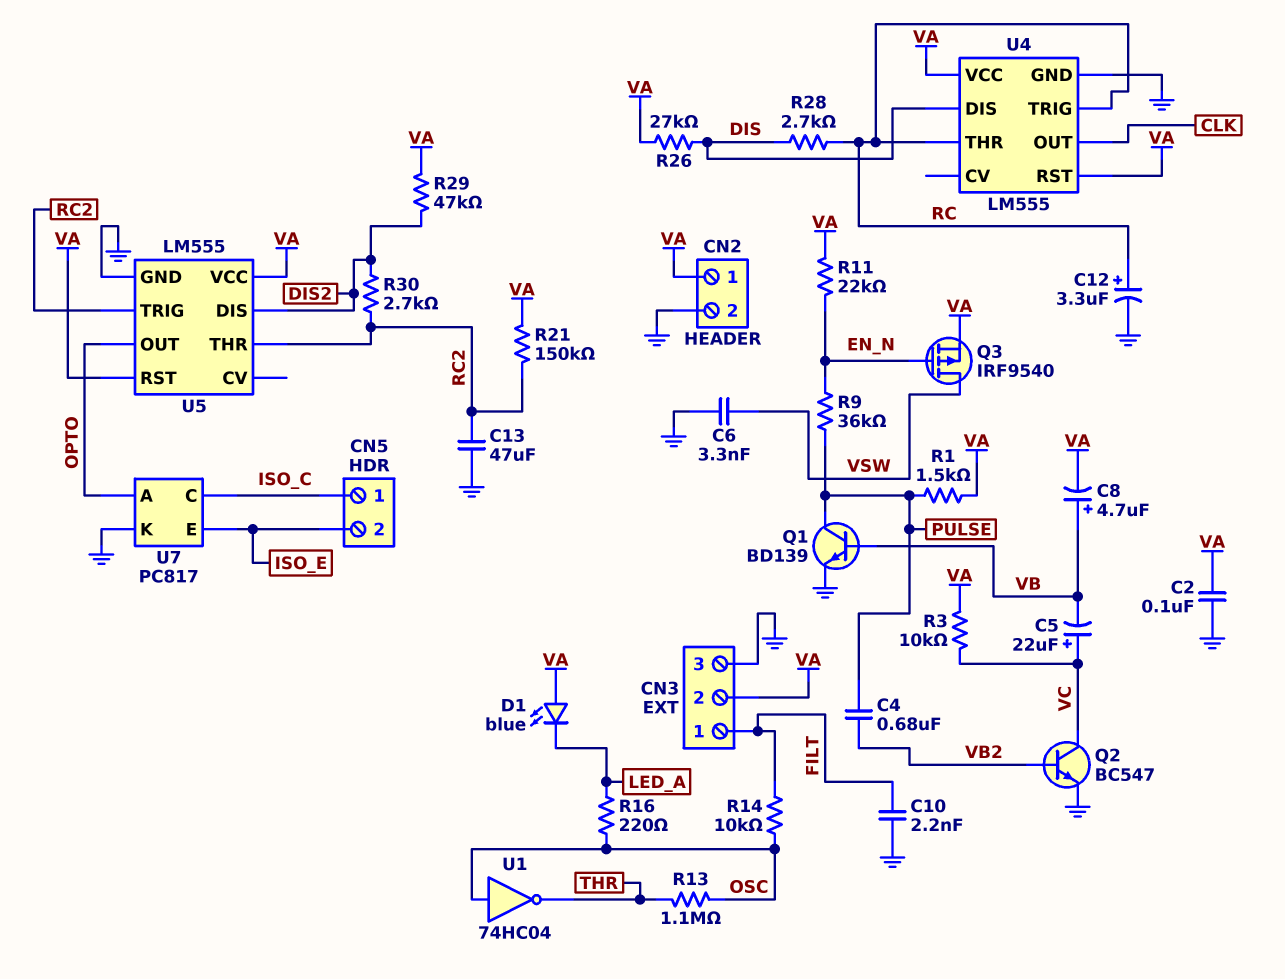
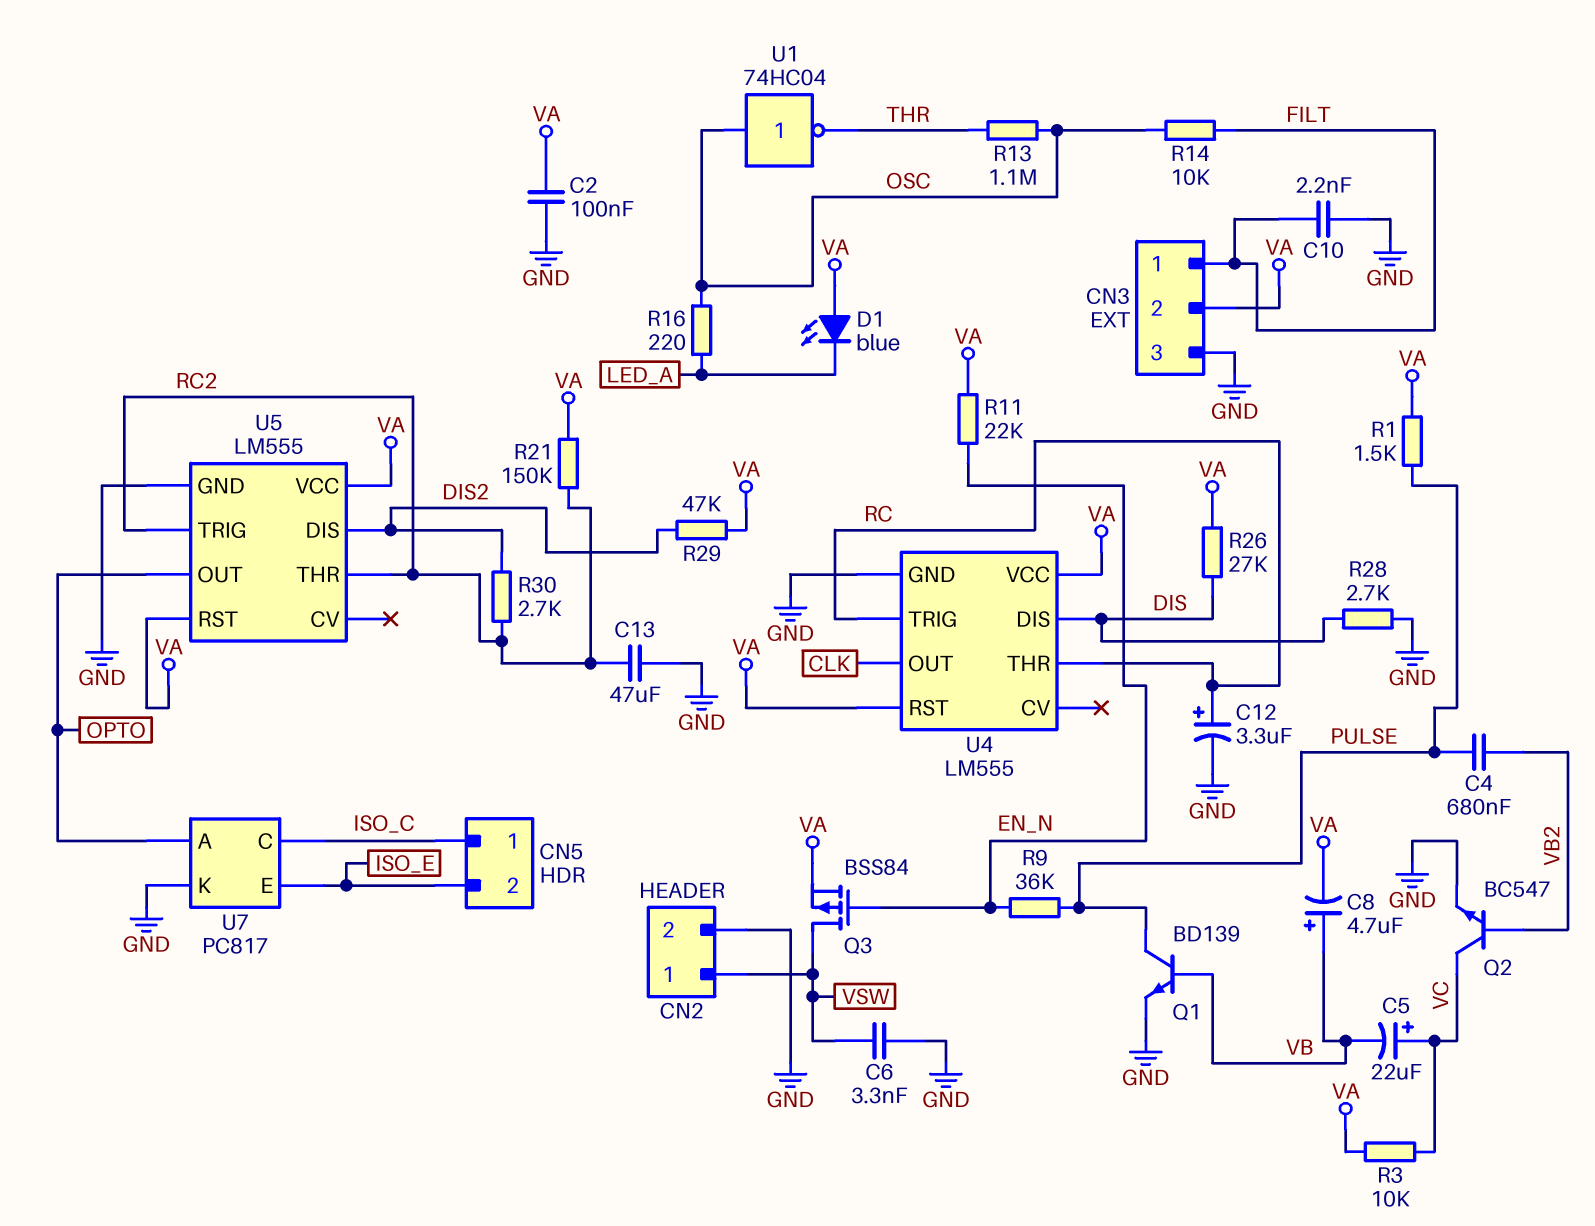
CN2 pin 1: VA -> VSW
Q3: PMOS IRF9540 (G EN_N, D VSW, S VA) -> PMOS BSS84 (G EN_N, D VSW, S VA)
R28: 2.7k (DIS, RC) -> 2.7k (DIS, GND)

